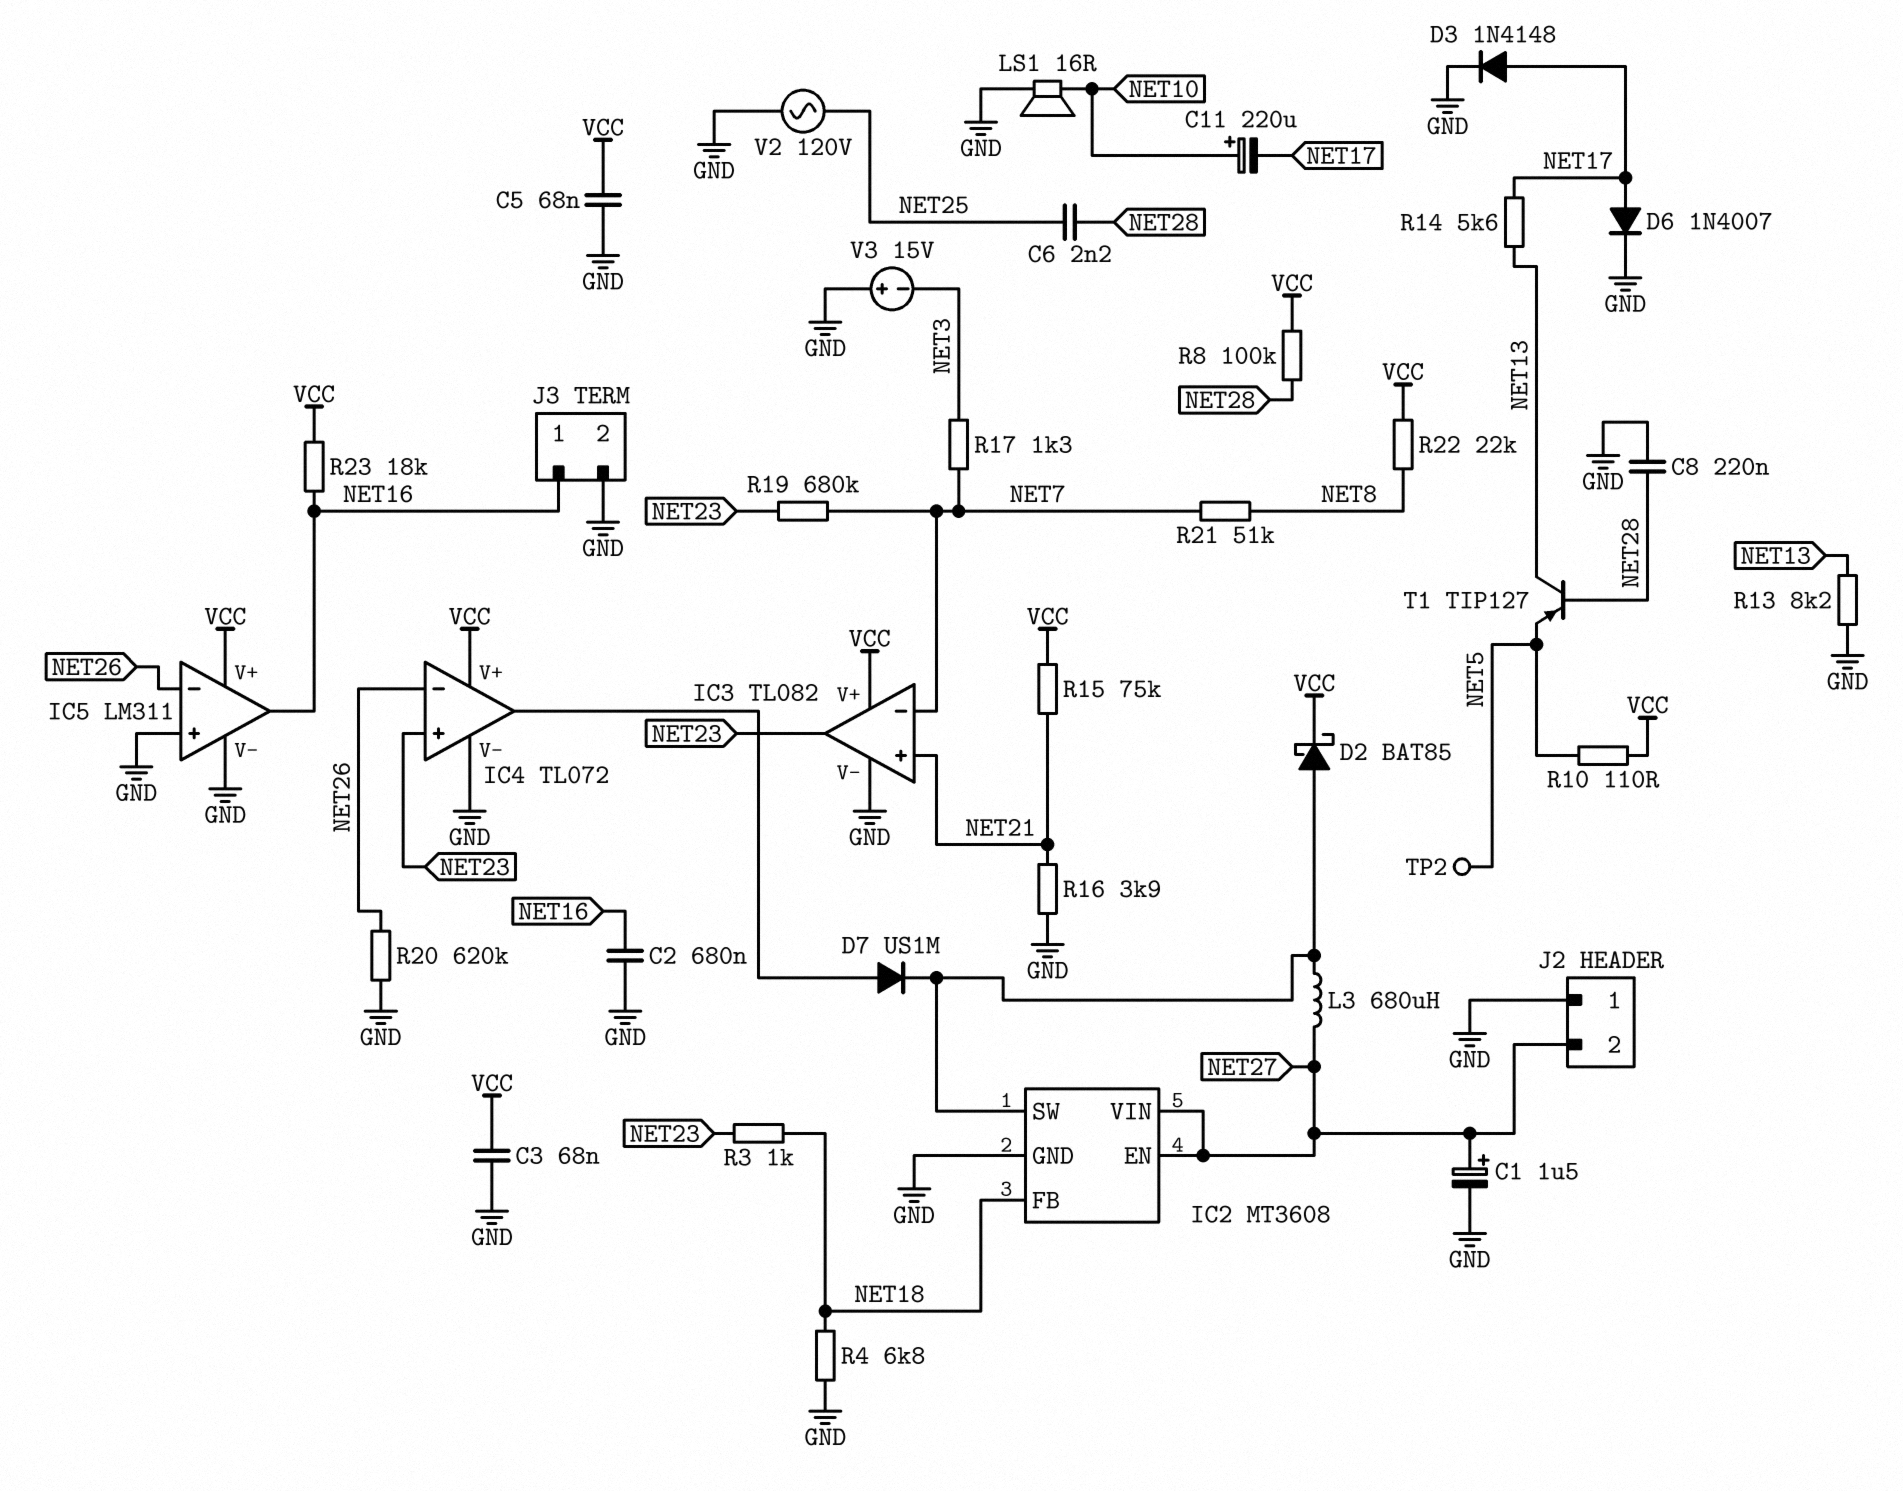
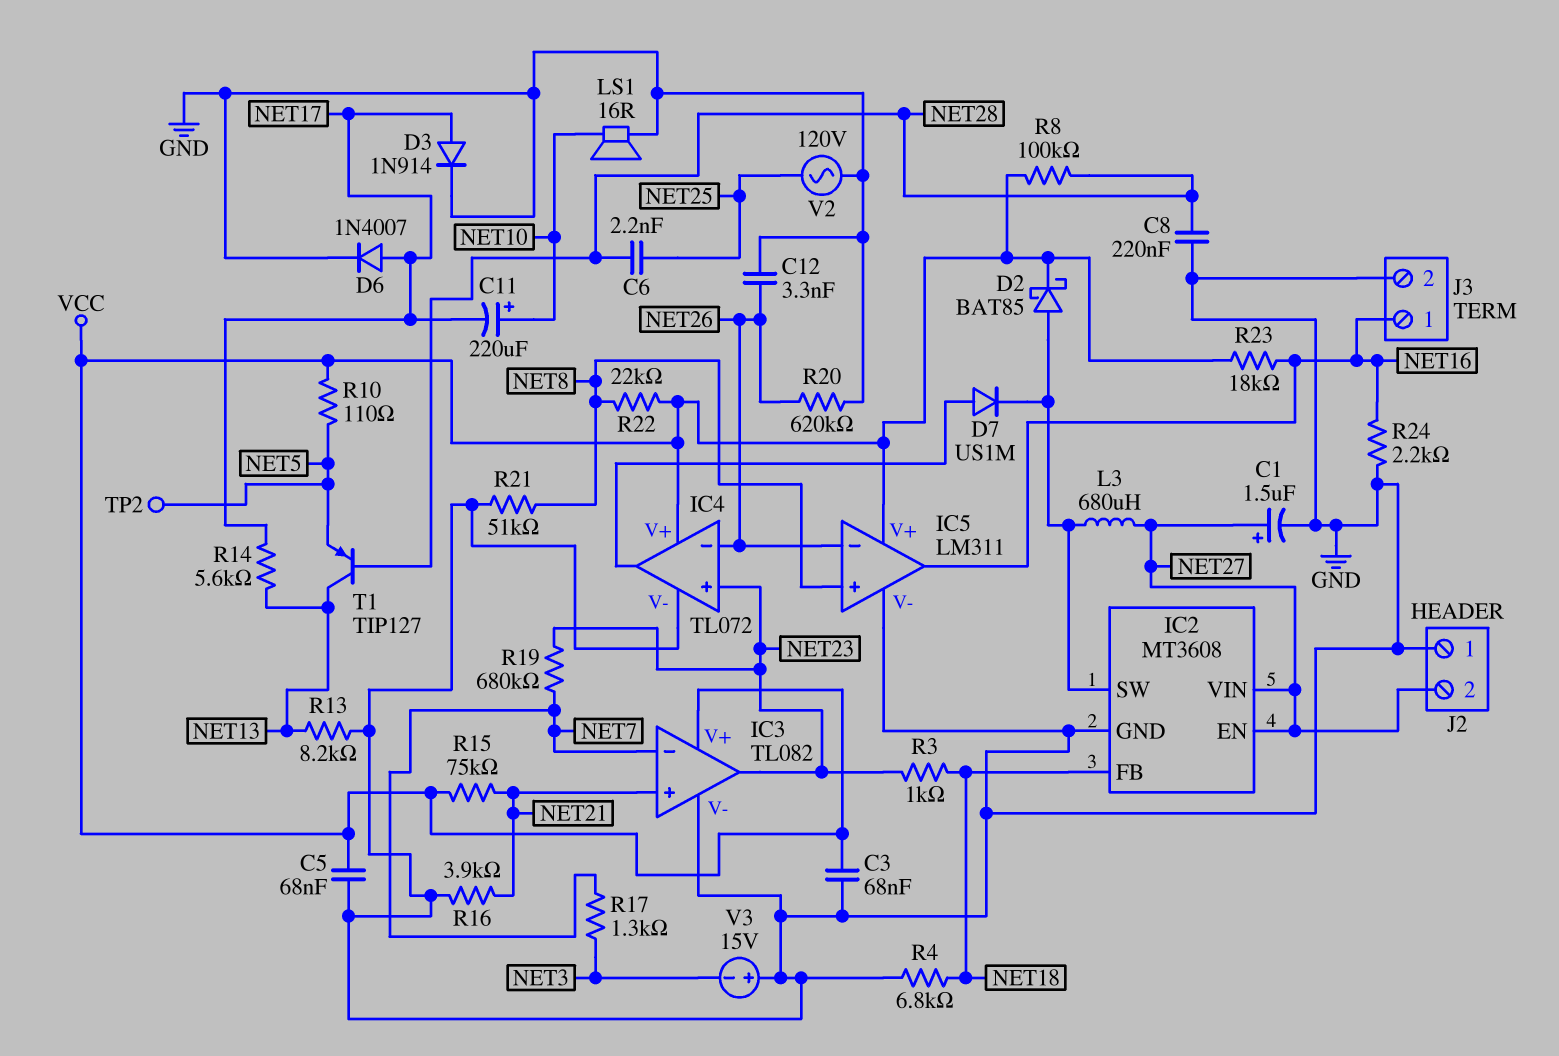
C2: 680nF (GND, NET16) -> none
C12: none -> 3.3nF (GND, NET26)
D3: diode 1N4148 (A NET17, K GND) -> diode 1N914 (A NET17, K GND)
IC5 pin in+: GND -> NET8
R21: 51k (NET7, NET8) -> 51k (GND, NET8)
R24: none -> 2.2k (GND, NET16)

